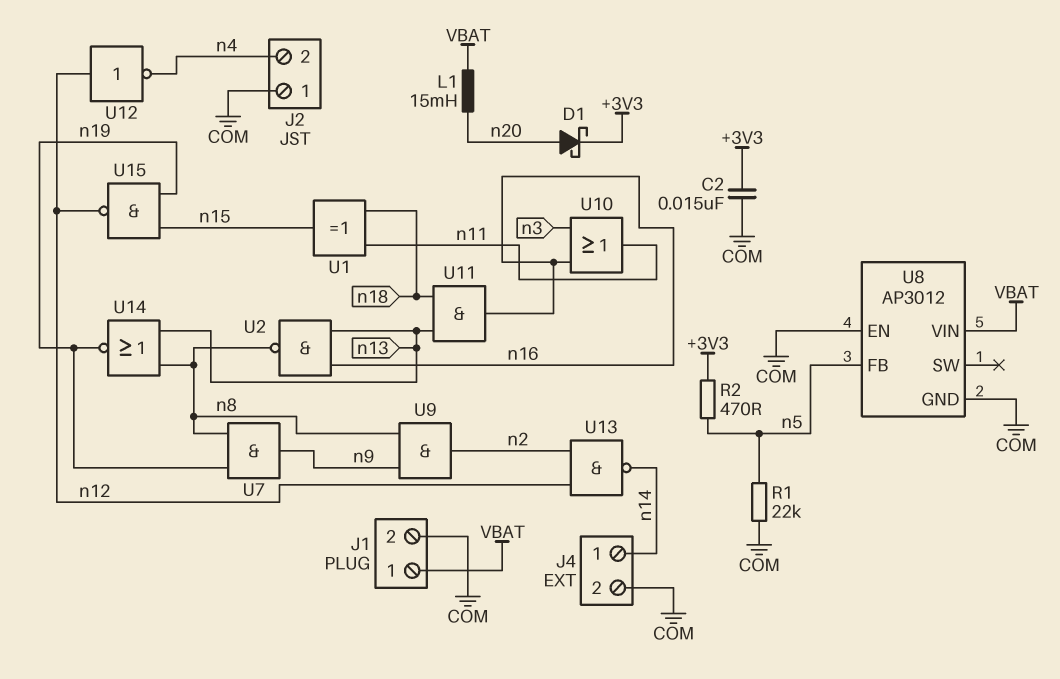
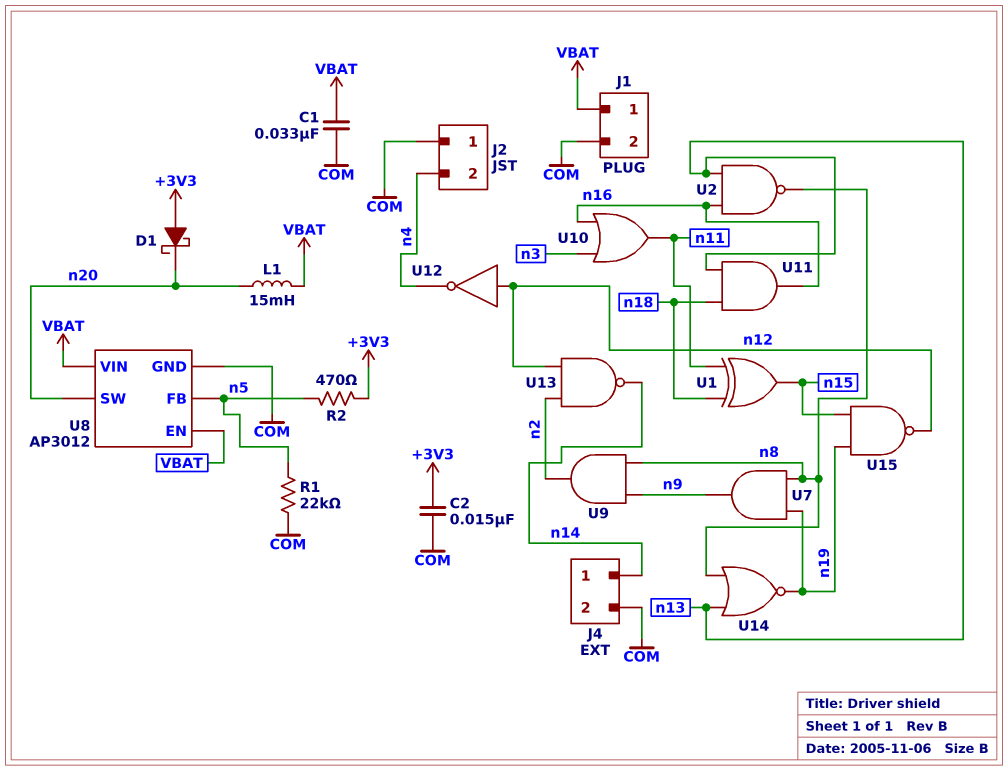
C1: none -> 33nF (COM, VBAT)
D1: schottky (A n20, K +3V3) -> schottky (A +3V3, K n20)
U8 pin EN: COM -> VBAT
U8 pin SW: none -> n20

